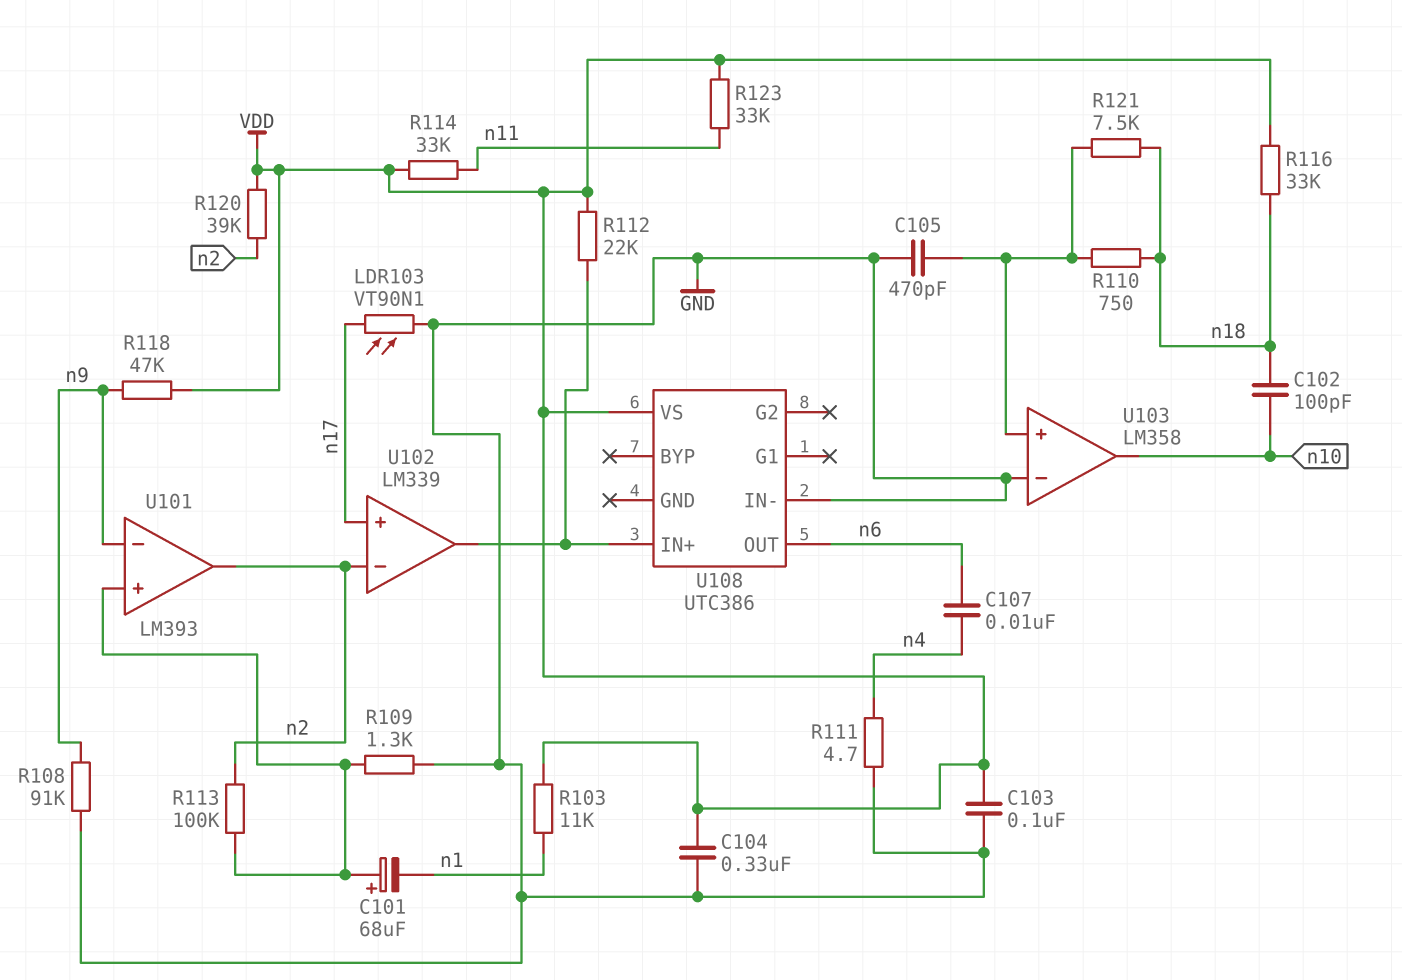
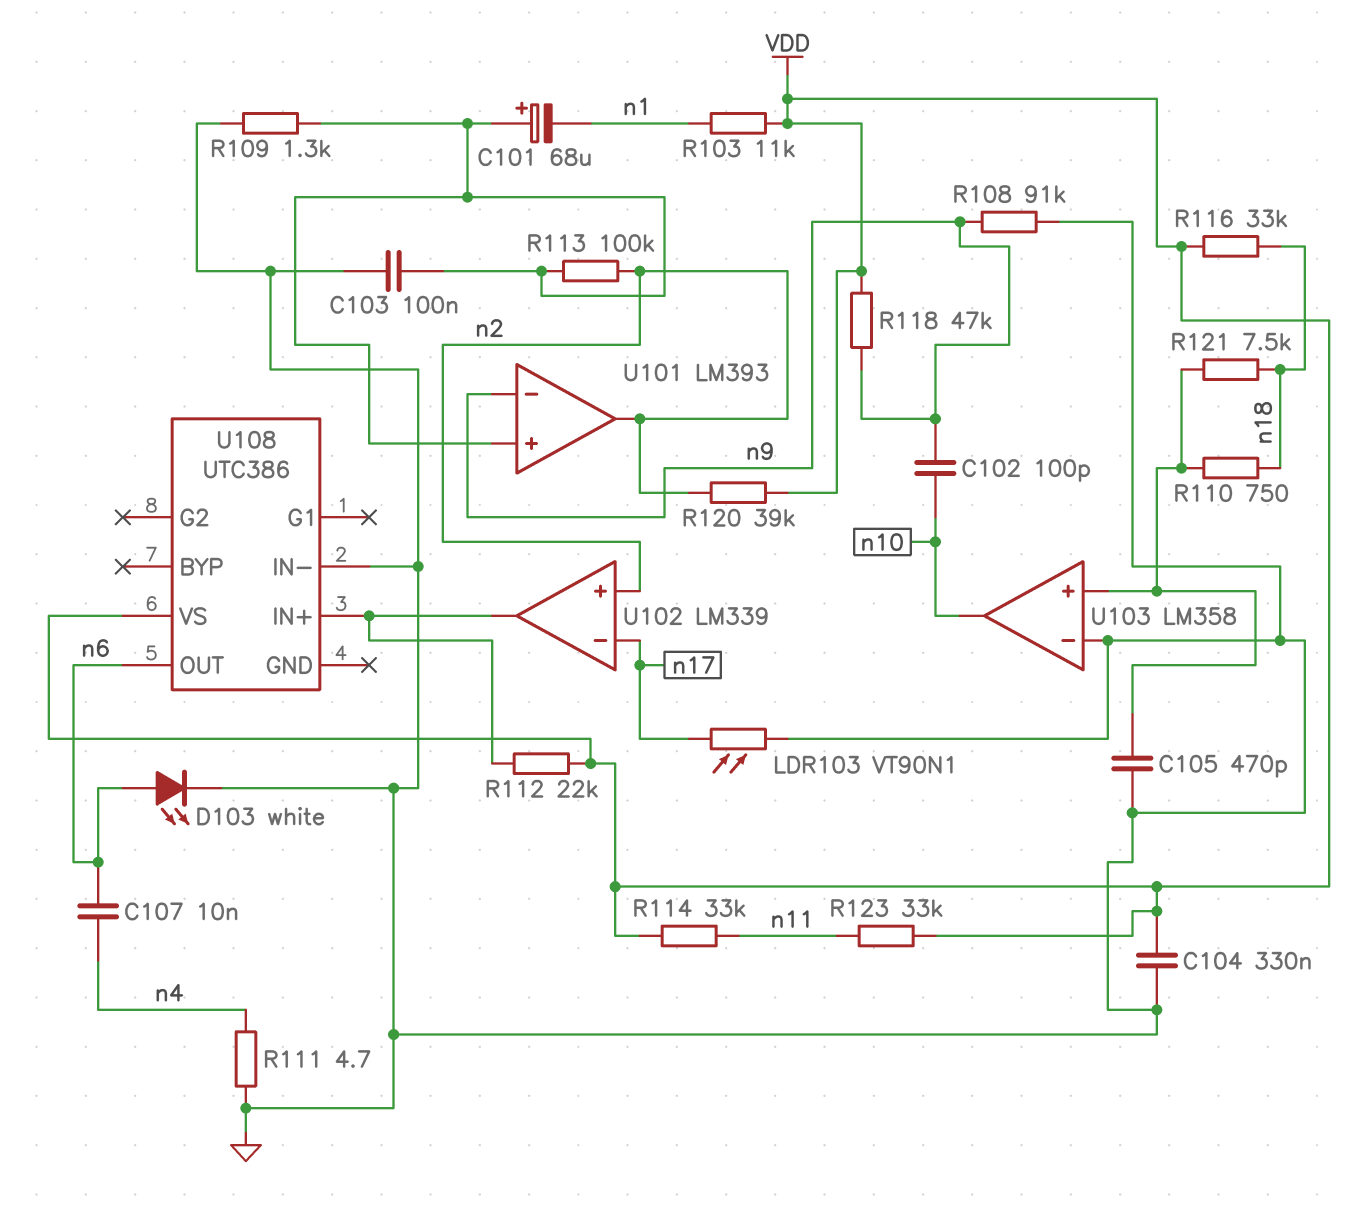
C102: 100pF (n10, n18) -> 100pF (n9, n10)
C103: 100nF (GND, VDD) -> 100nF (GND, U101/in+)
D103: none -> LED white (A n6, K GND)
U102 pin in+: n17 -> n2
U102 pin in-: n2 -> n17

